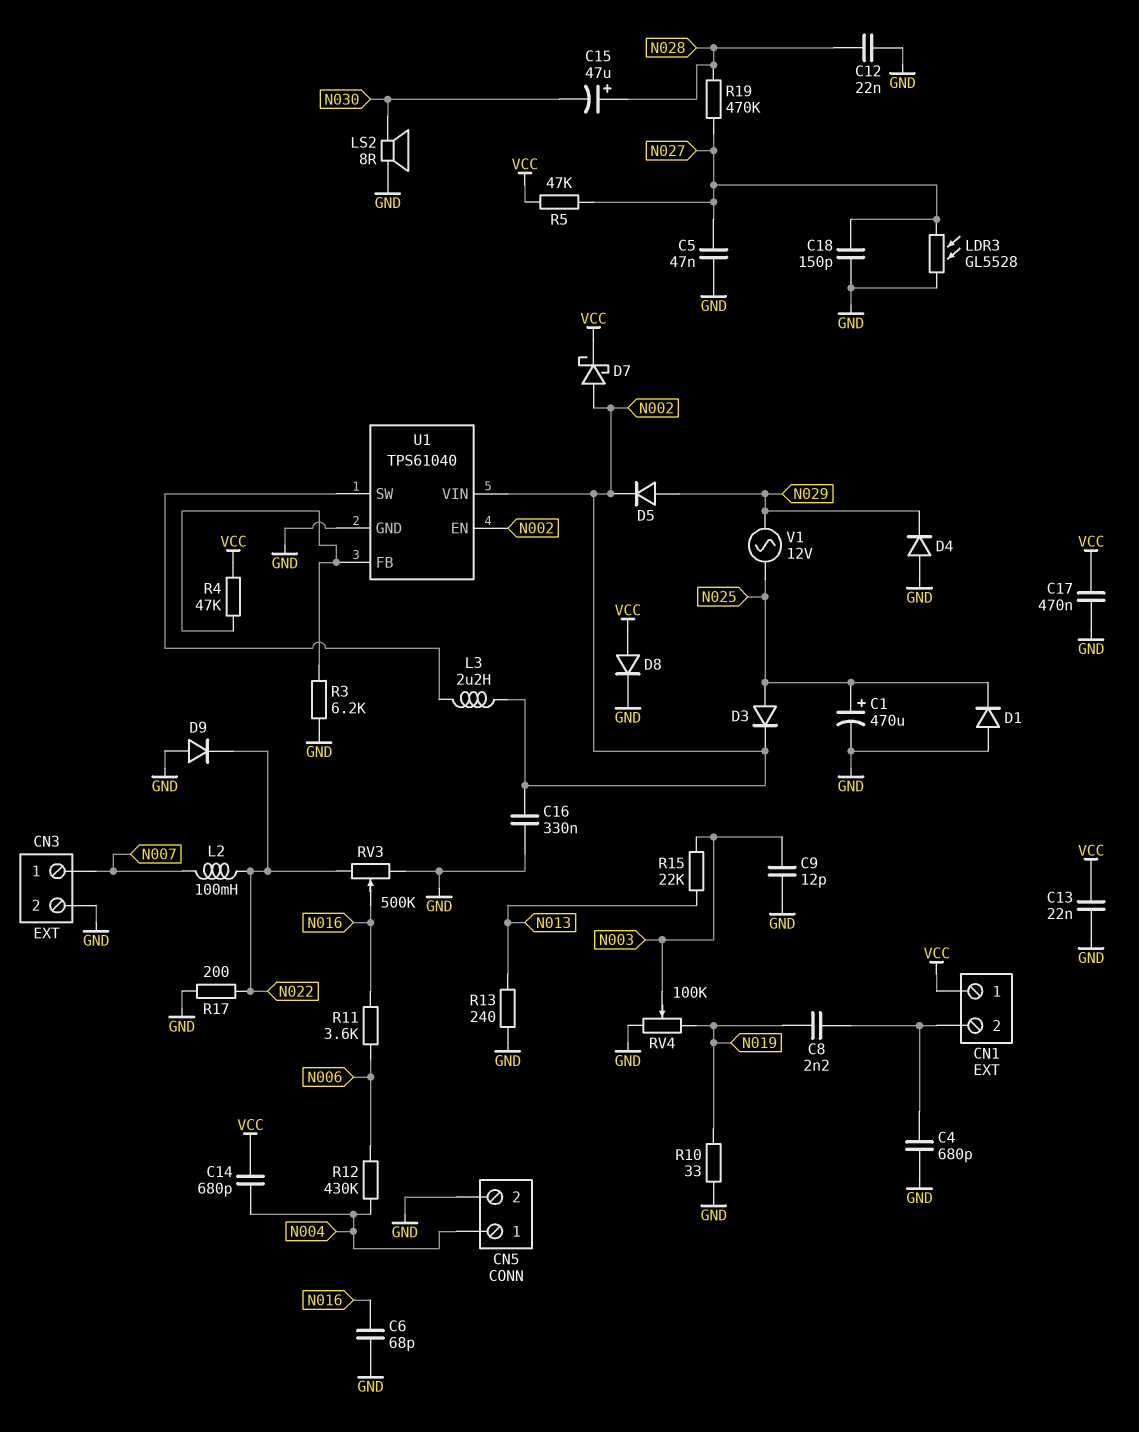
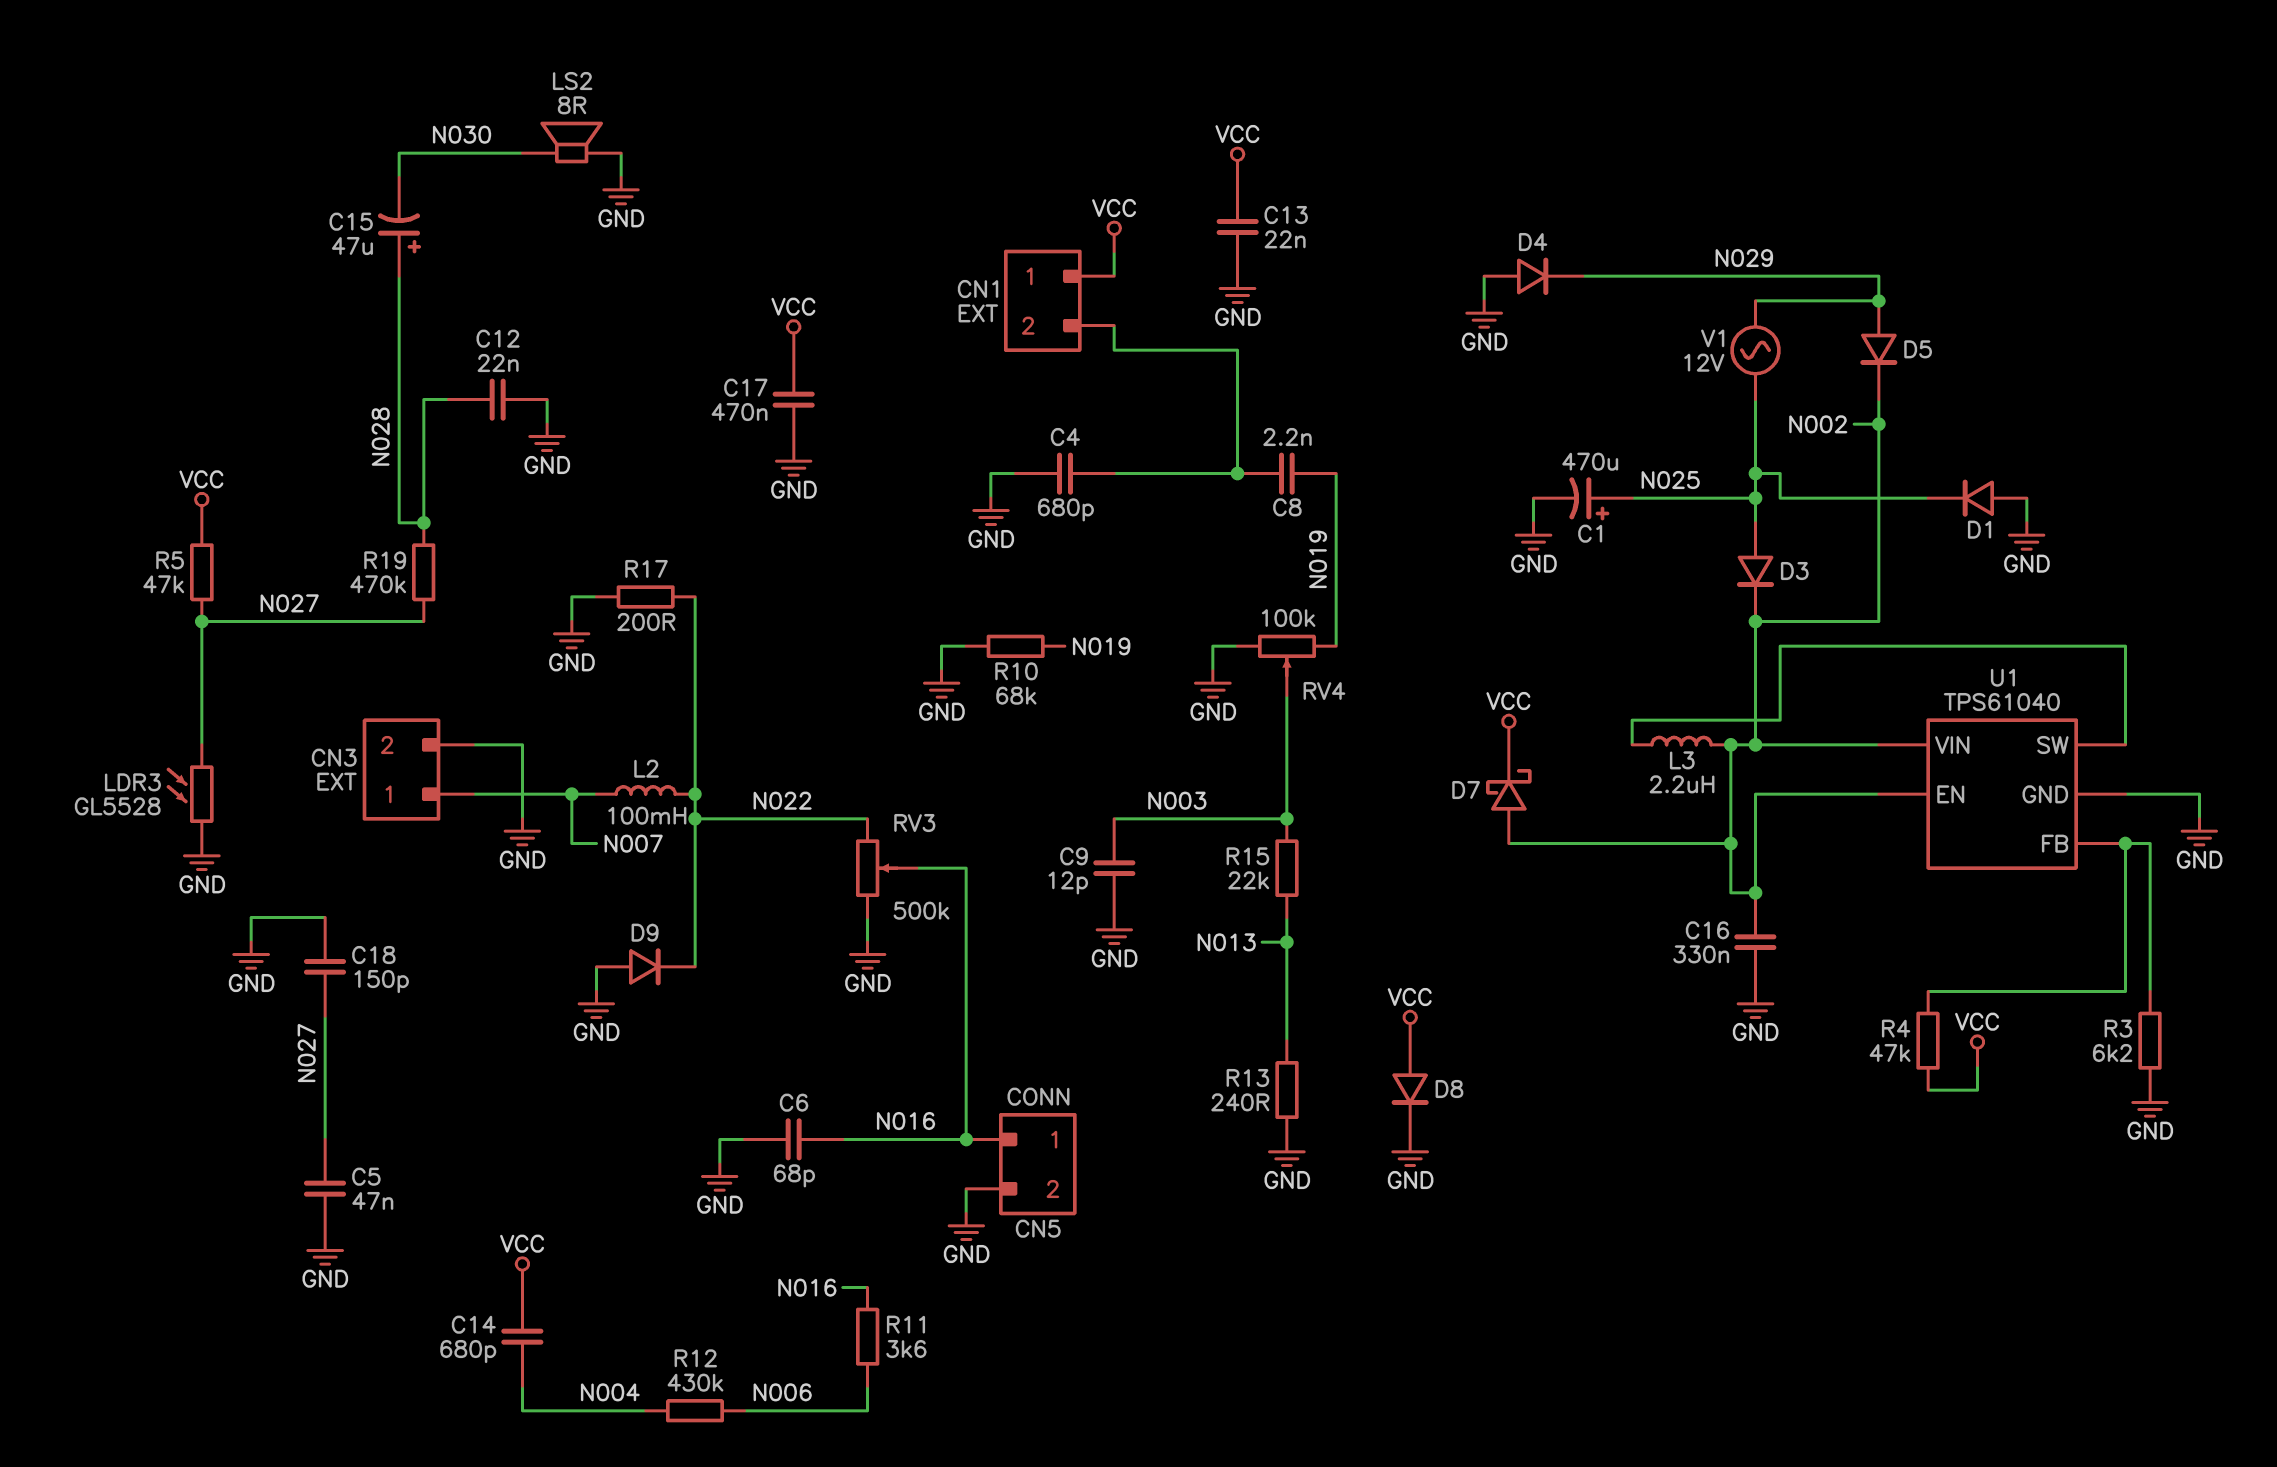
CN5 pin 1: N004 -> N016
R10: 33 (GND, N019) -> 68k (GND, N019)

